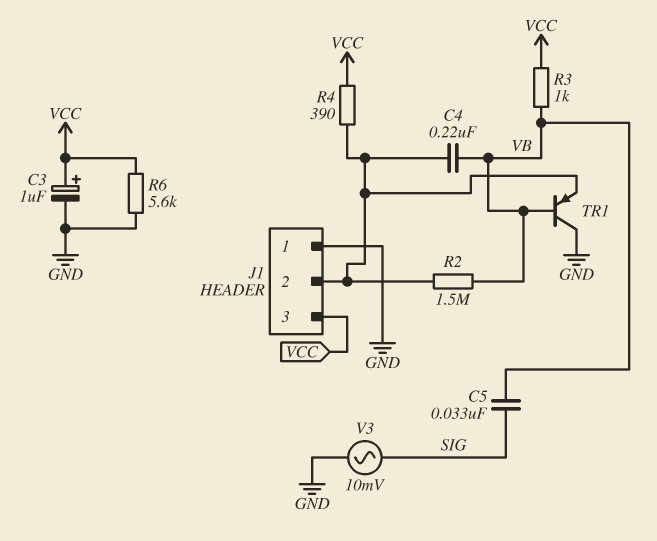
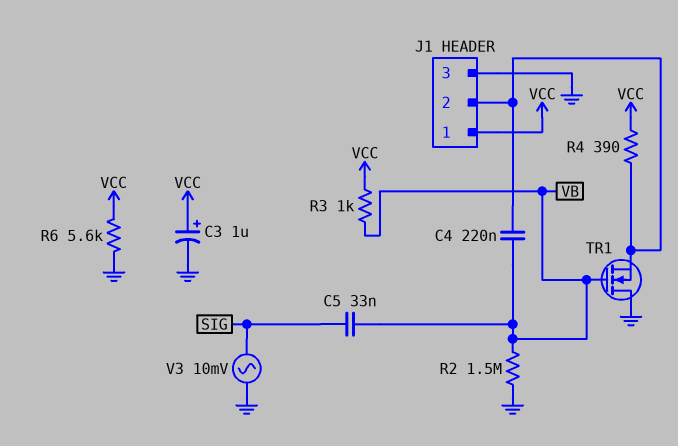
J1 pin 1: GND -> VCC
J1 pin 3: VCC -> GND
R2: 1.5M (J1/2, VB) -> 1.5M (GND, VB)
TR1: PNP (B VB, C GND, E J1/2) -> NMOS (G VB, D GND, S J1/2)

